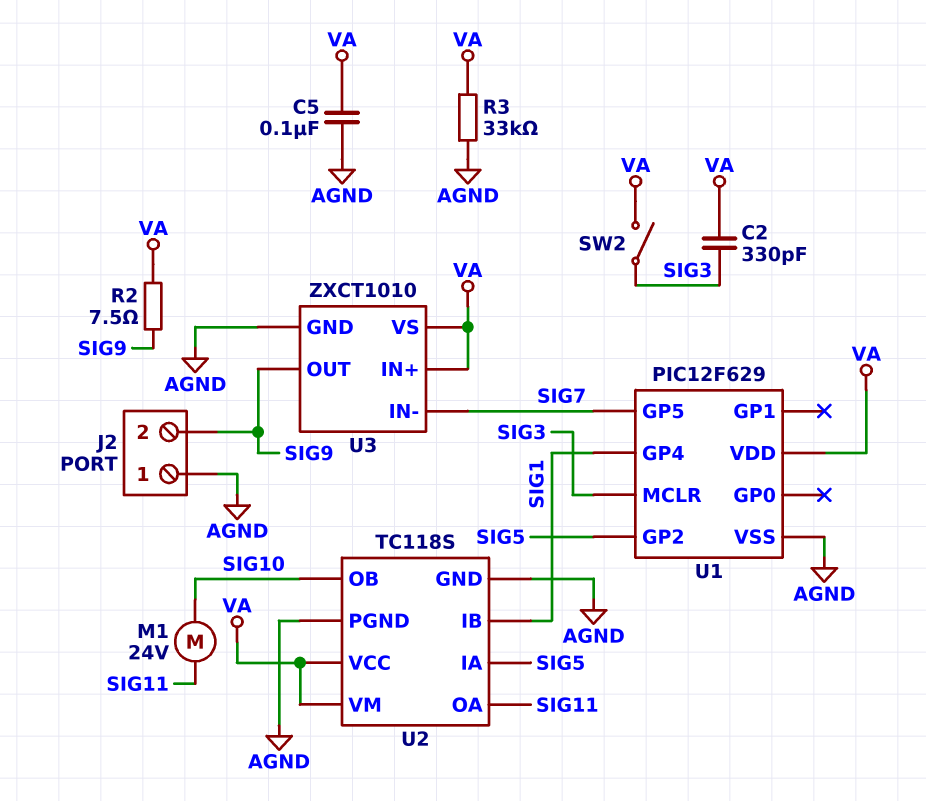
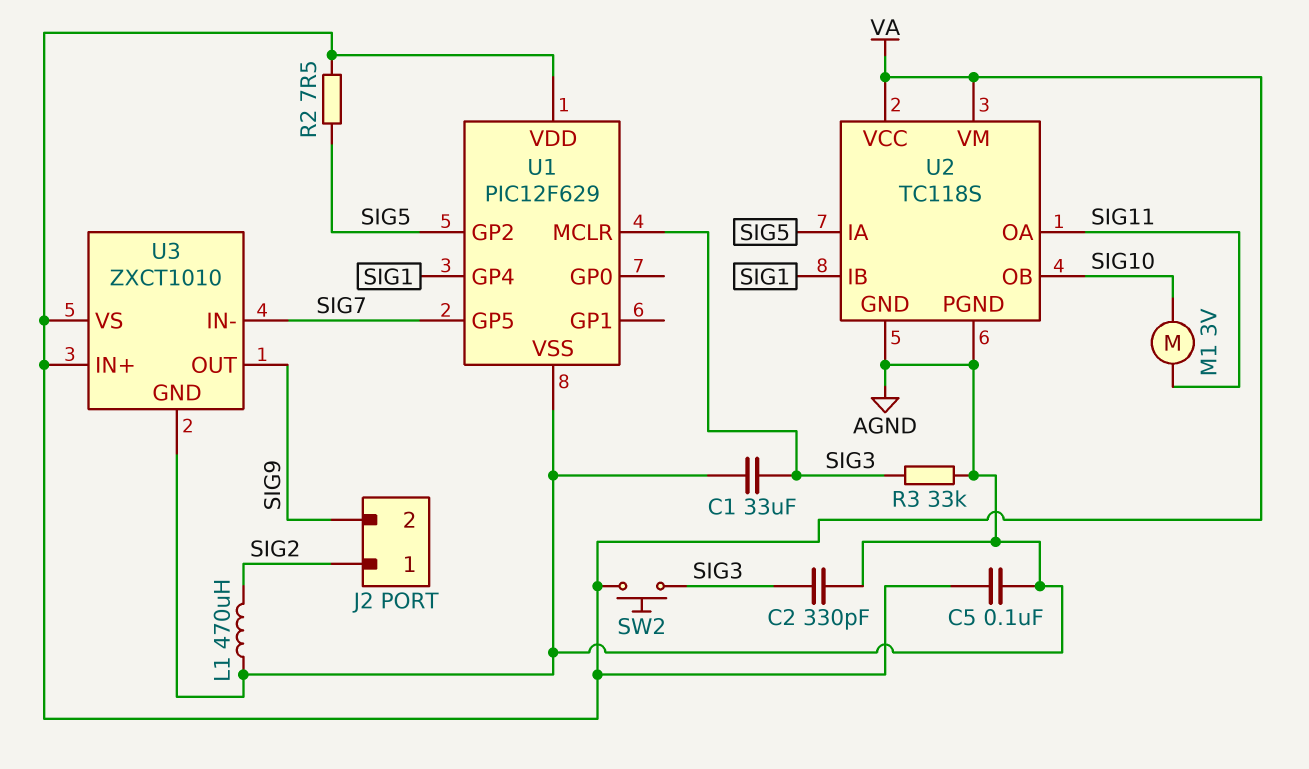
C1: none -> 33uF (AGND, SIG3)
C2: 330pF (SIG3, VA) -> 330pF (AGND, SIG3)
J2 pin 1: AGND -> SIG2
L1: none -> 470uH (AGND, SIG2)
M1: motor 24V (SIG10, SIG11) -> motor 3V (SIG10, SIG11)
R2: 7.5 (SIG9, VA) -> 7.5 (SIG5, VA)
R3: 33k (AGND, VA) -> 33k (AGND, SIG3)
SW2: switch (SIG3, VA) -> button (SIG3, VA)

